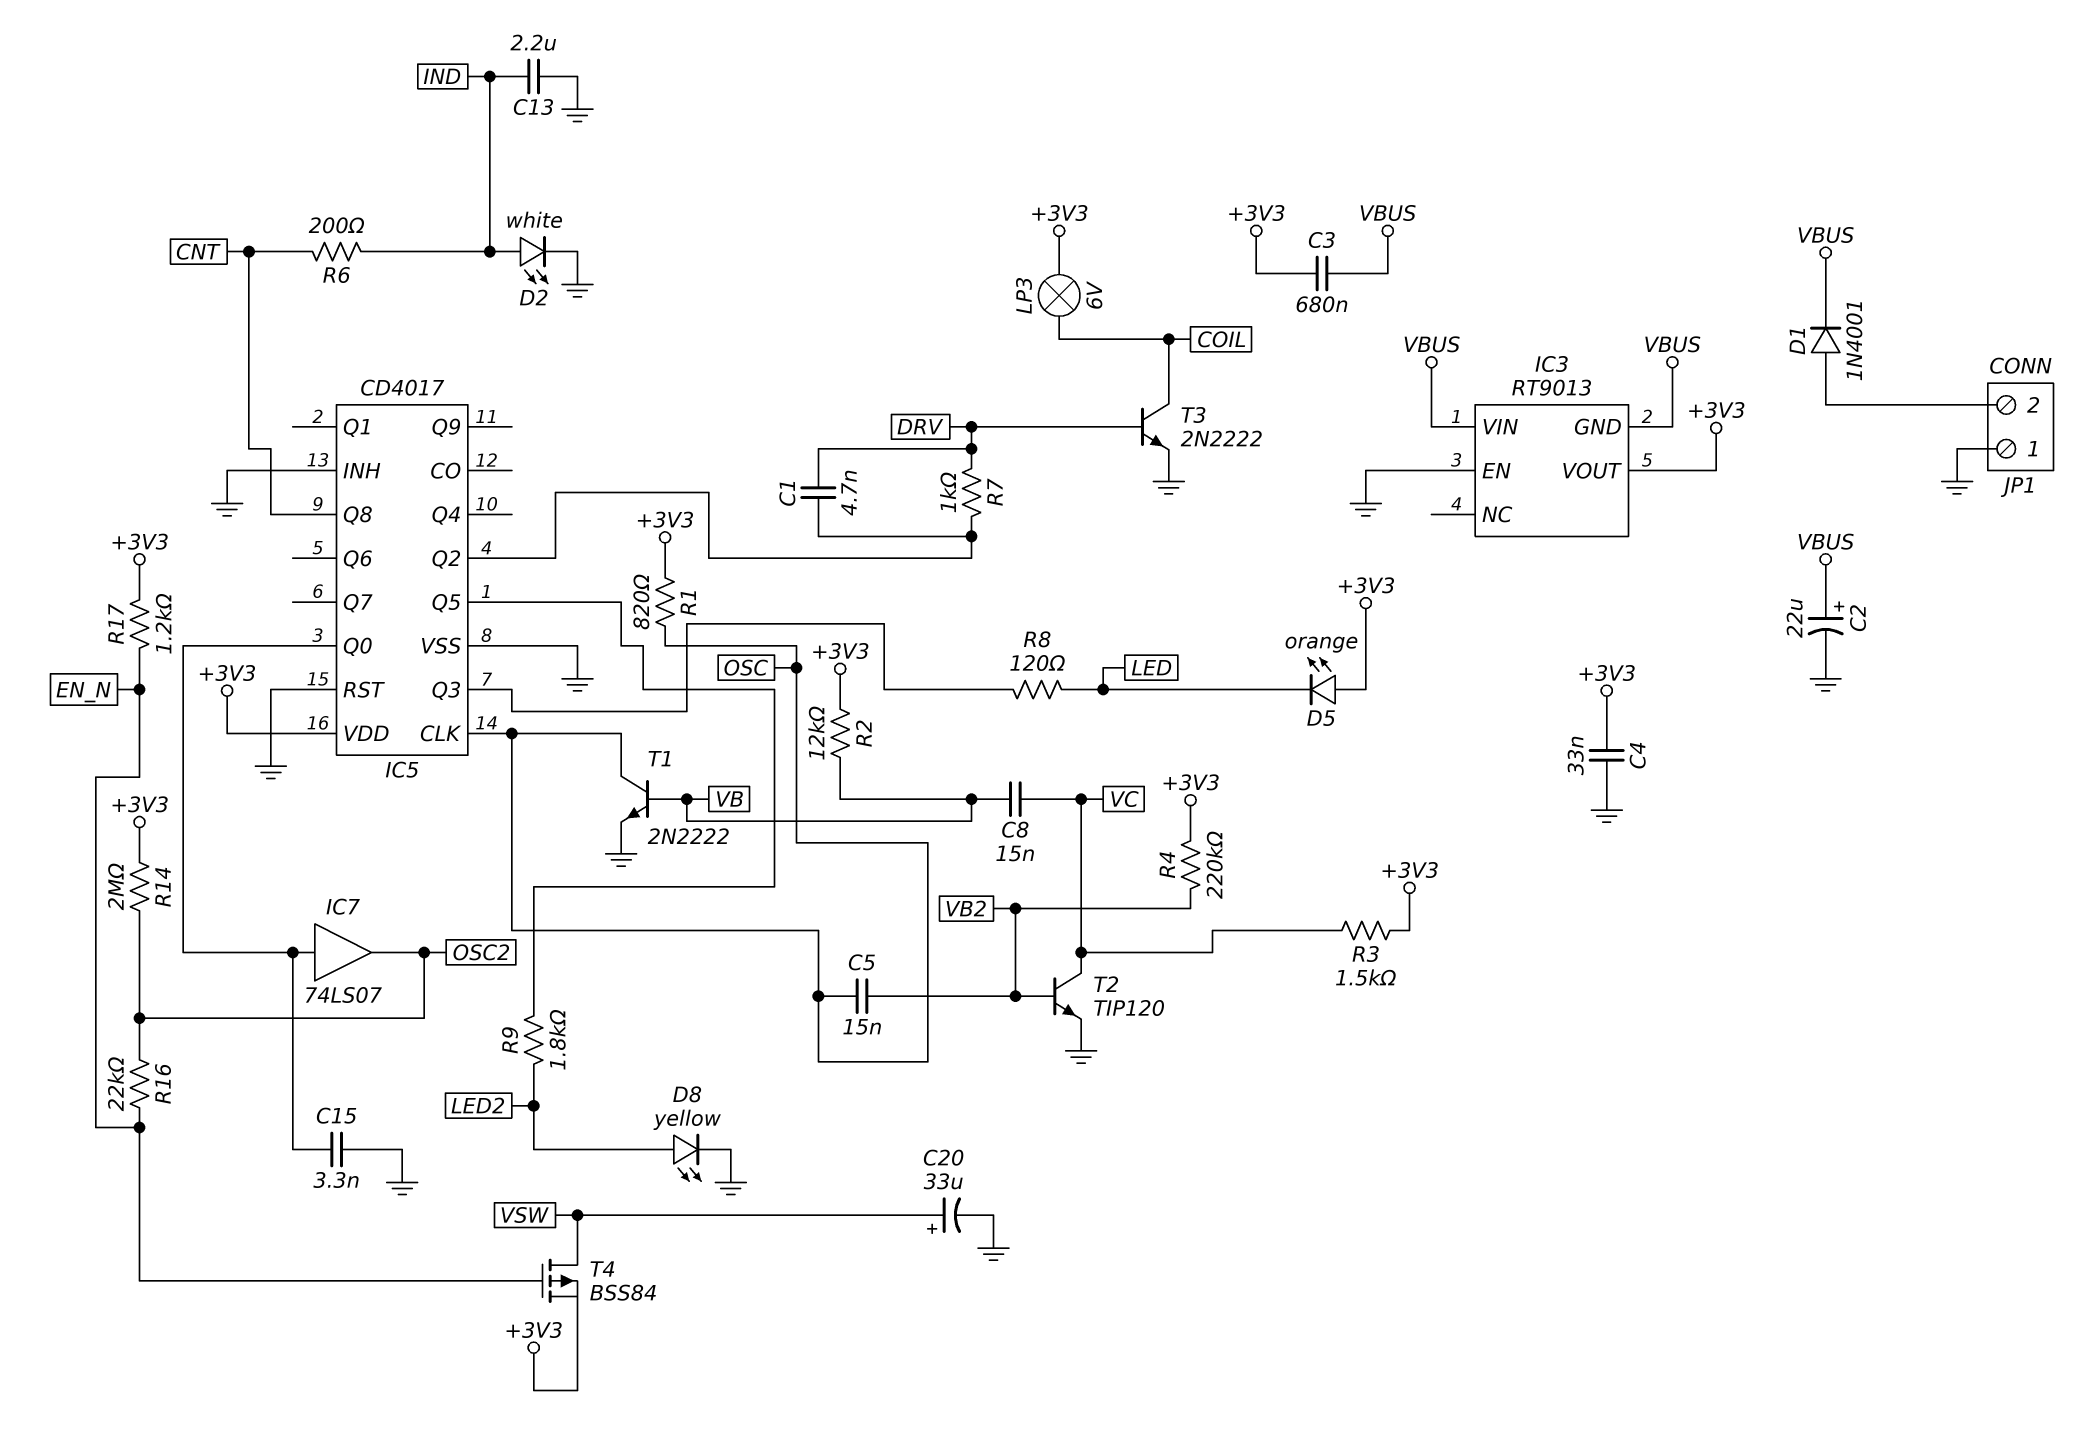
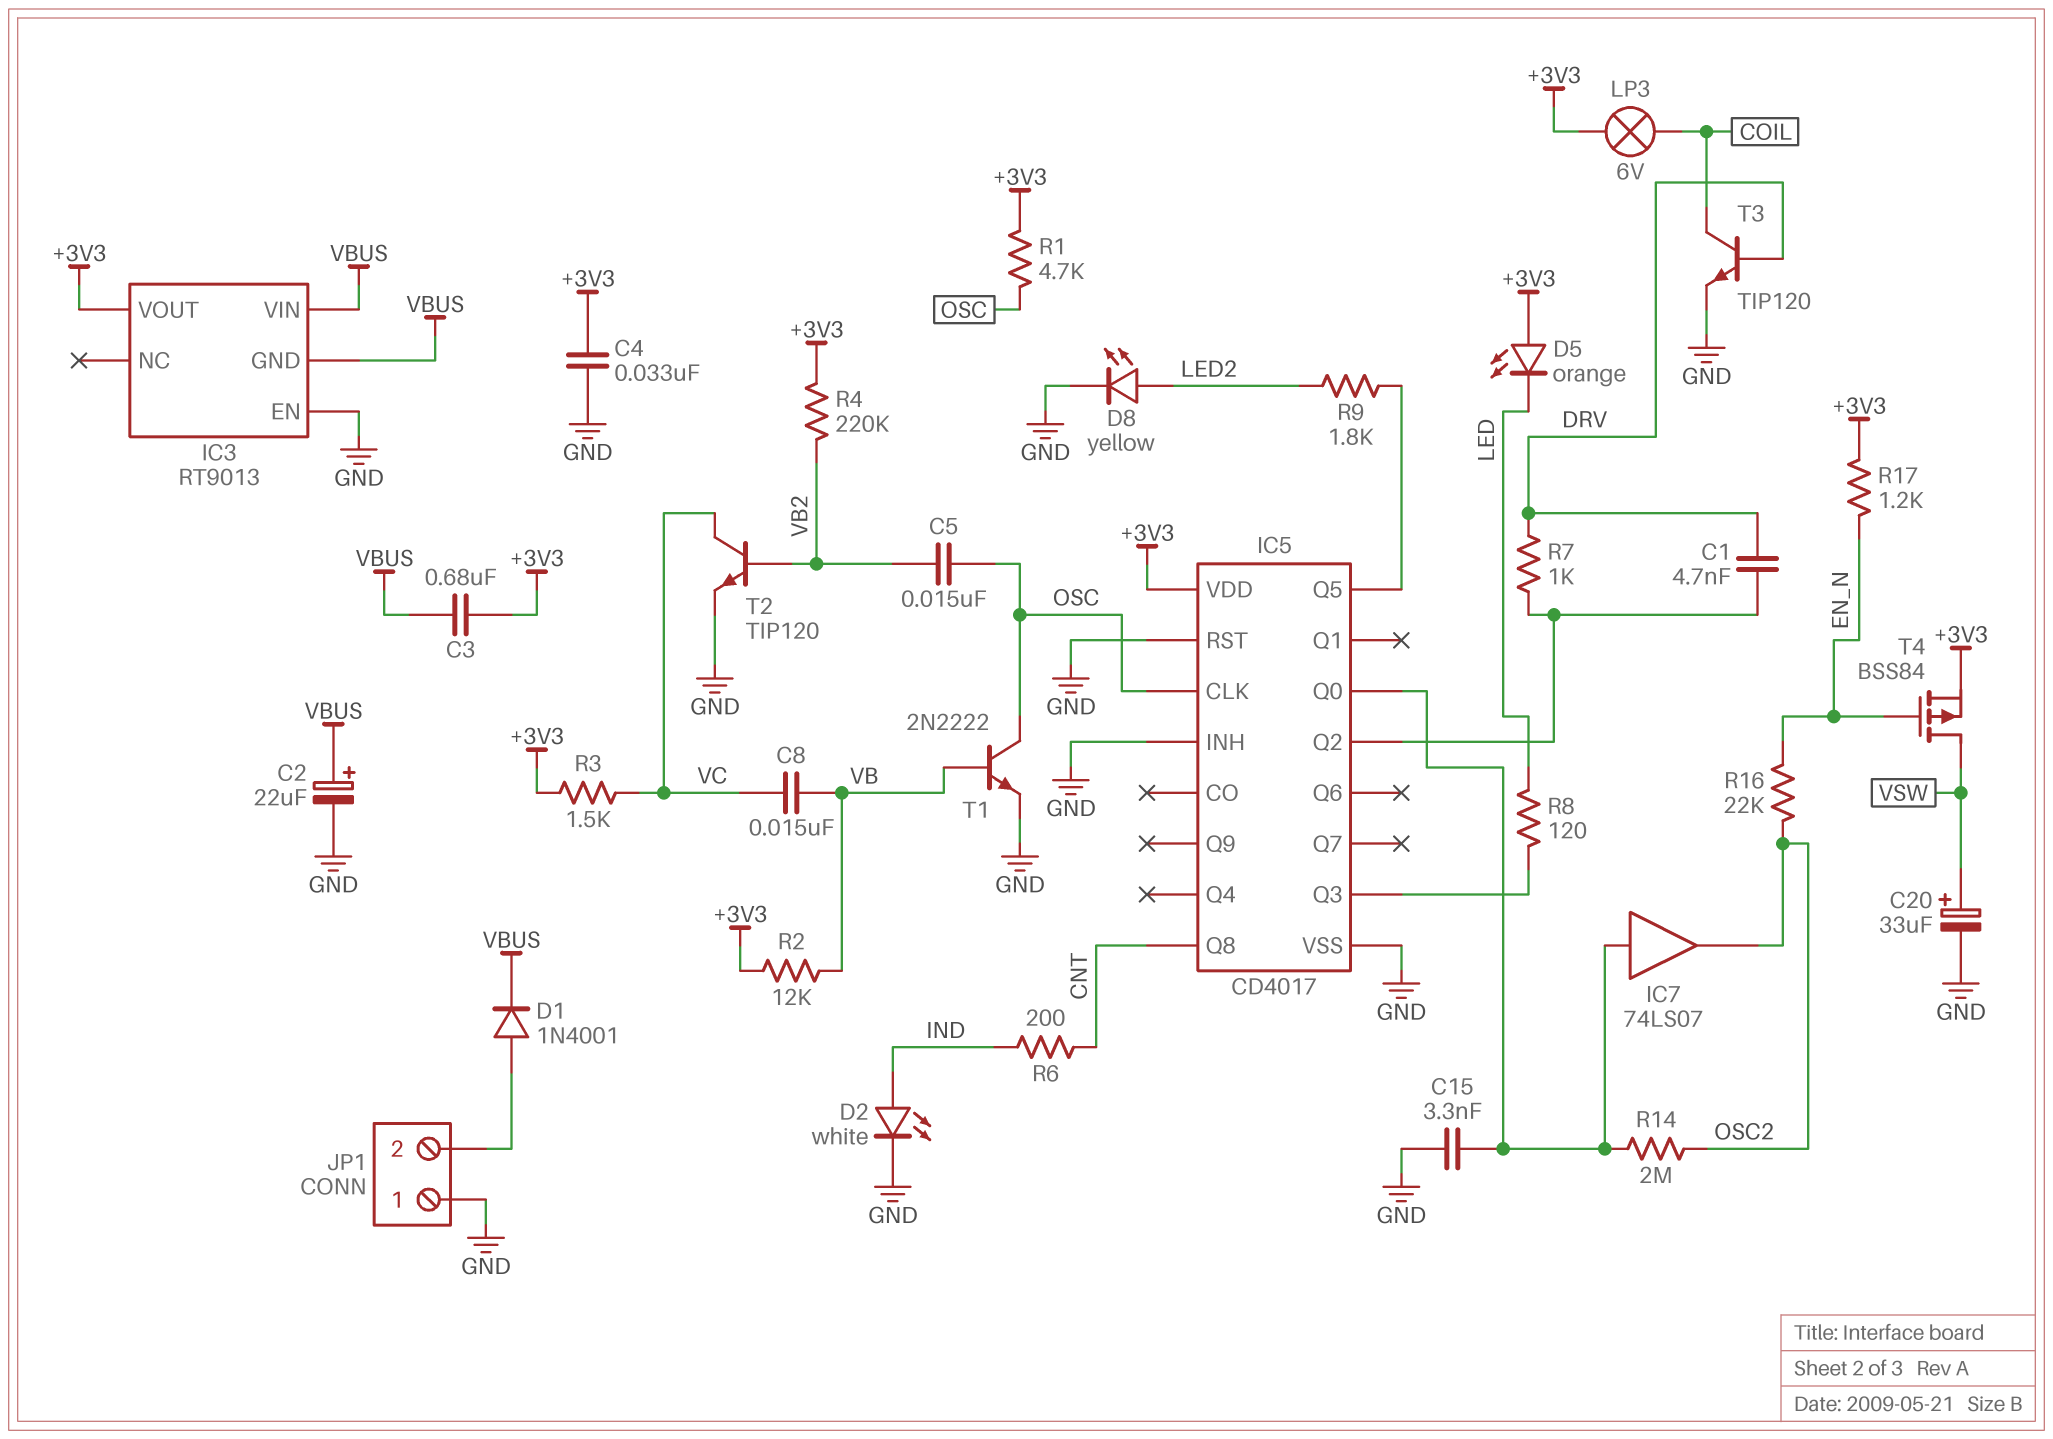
C13: 2.2uF (GND, IND) -> none
R1: 820 (+3V3, OSC) -> 4.7k (+3V3, OSC)
R14: 2M (+3V3, OSC2) -> 2M (IC5/Q0, OSC2)
T3: NPN 2N2222 (B DRV, C COIL, E GND) -> NPN TIP120 (B DRV, C COIL, E GND)

